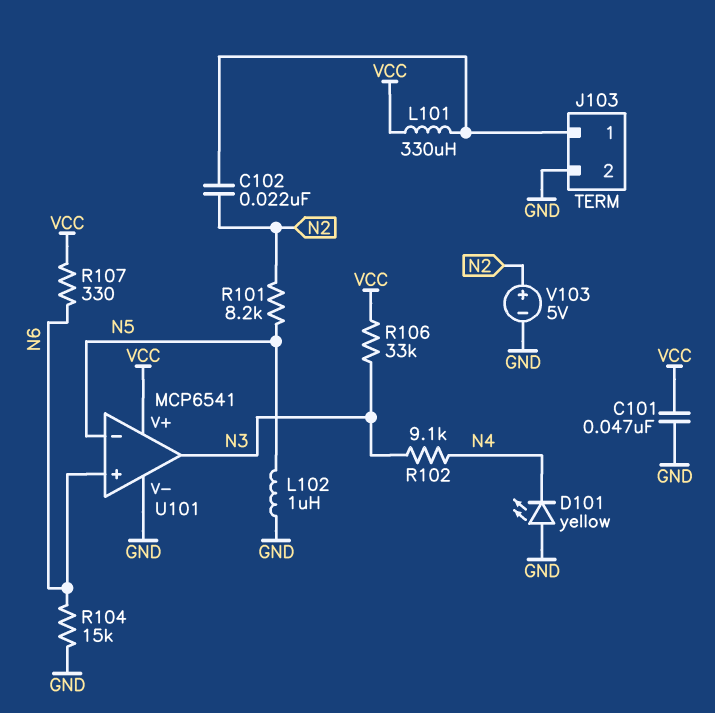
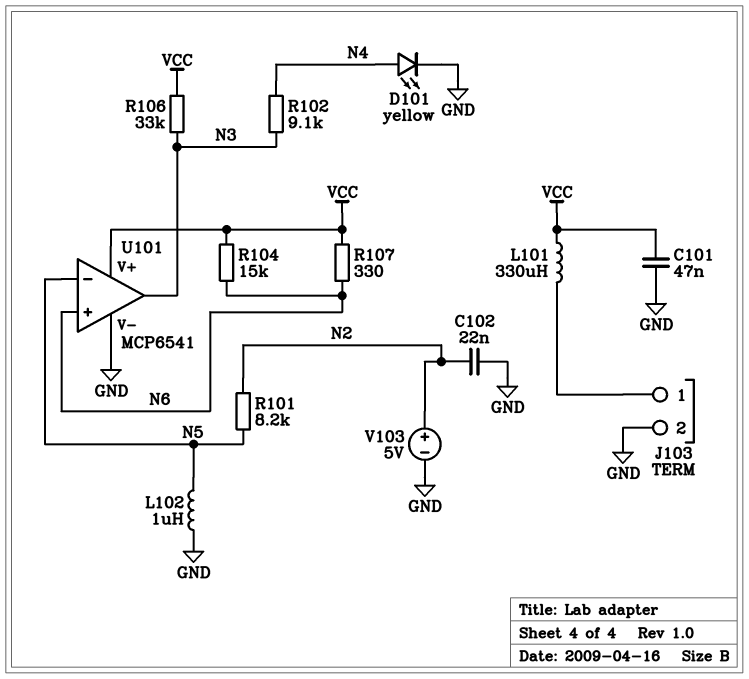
C102: 22nF (J103/1, N2) -> 22nF (GND, N2)
D101: LED yellow (A GND, K N4) -> LED yellow (A N4, K GND)
R104: 15k (GND, N6) -> 15k (N6, VCC)

